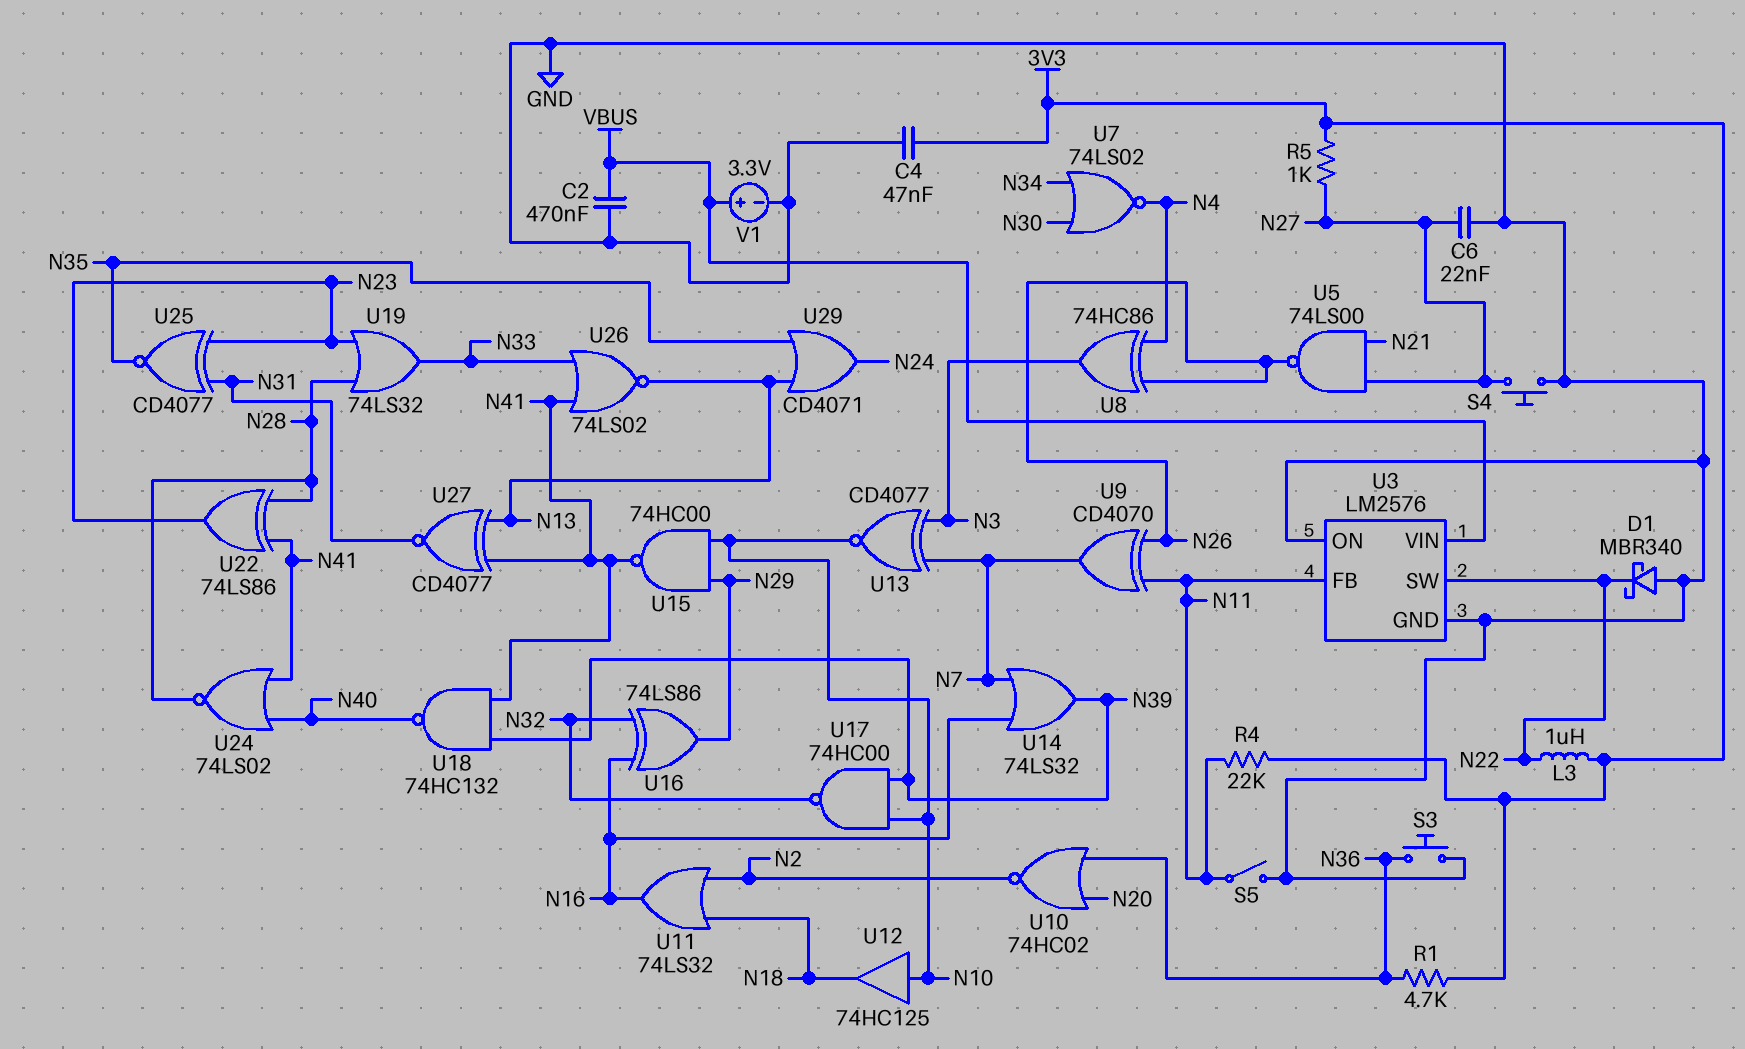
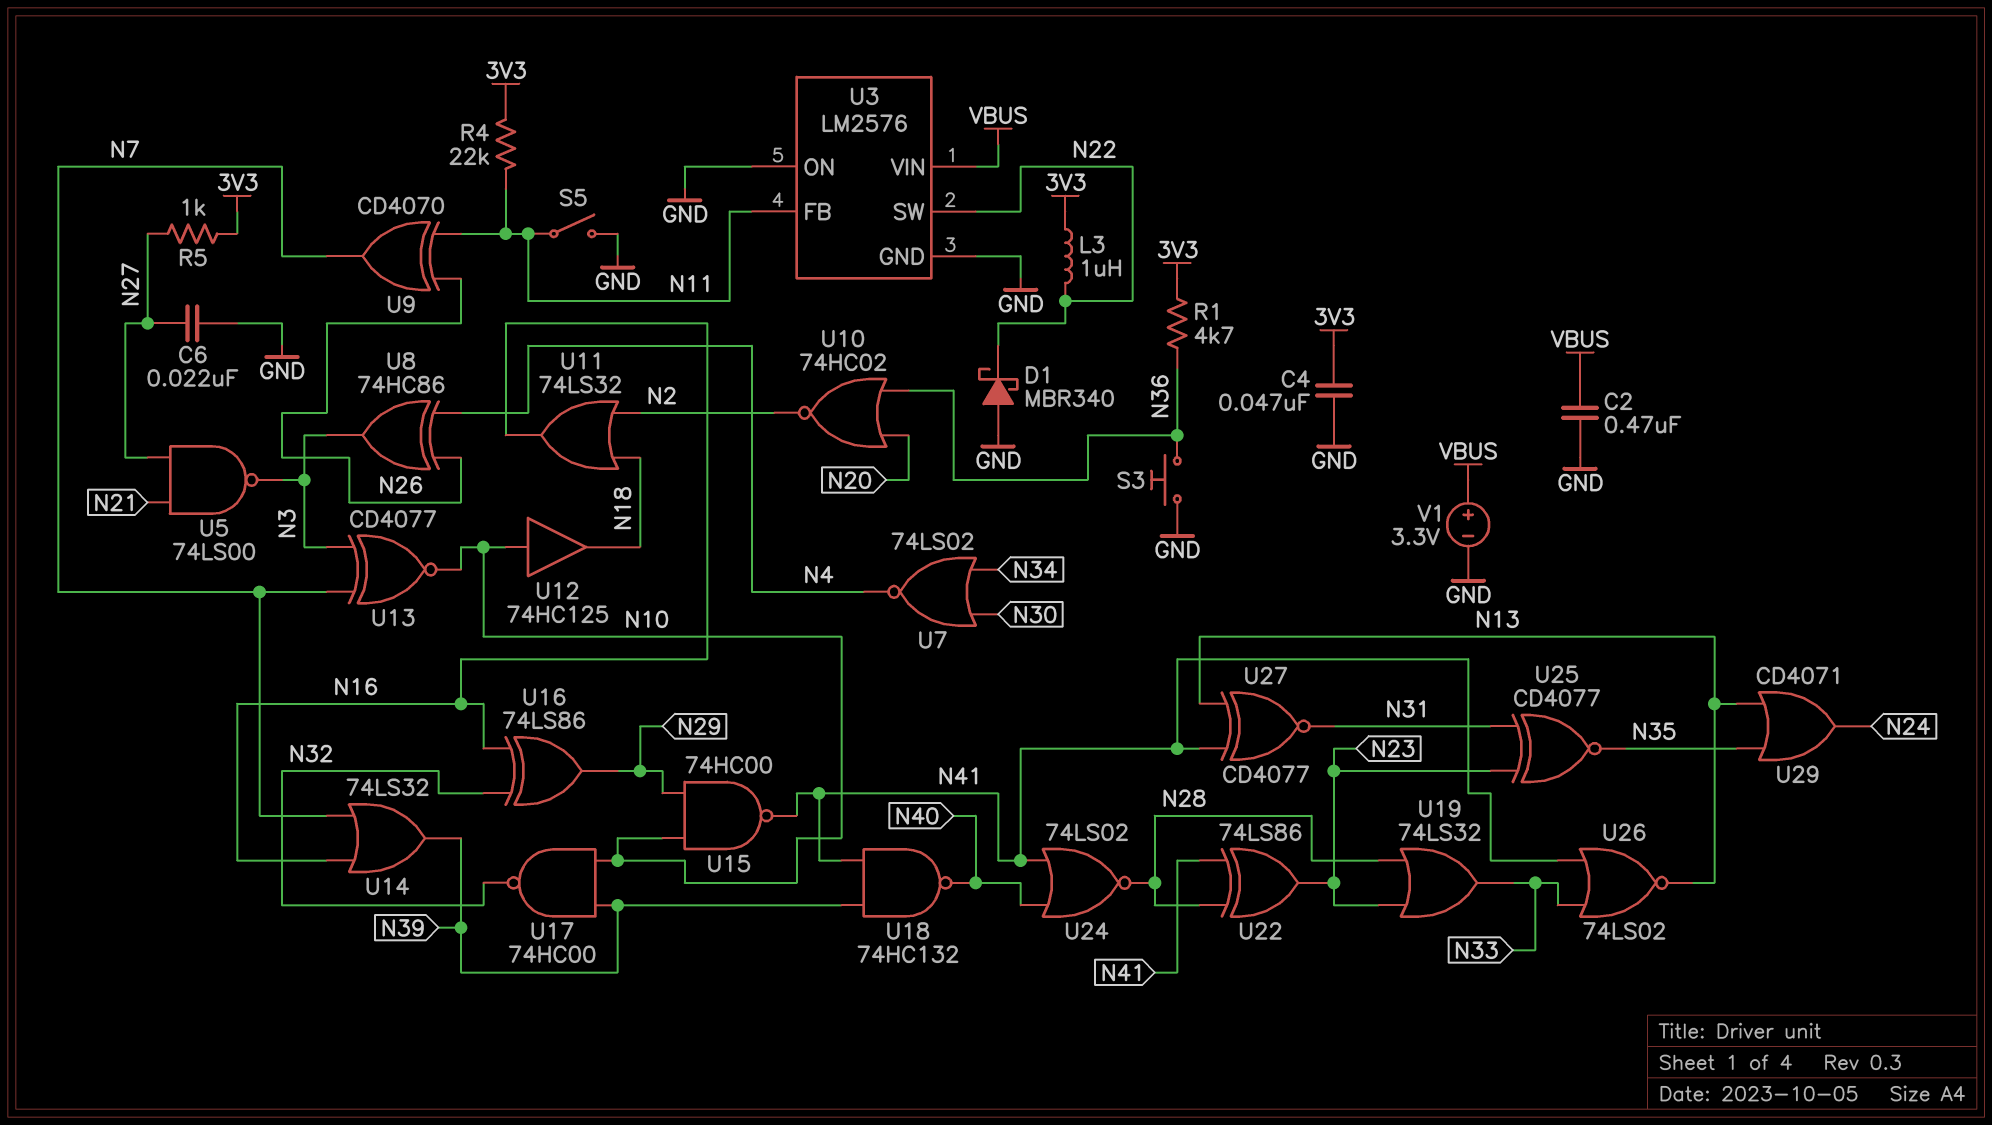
S4: button (GND, N27) -> none
U5: NAND 74LS00 (in N21, in N27, out N26) -> NAND 74LS00 (in N21, in N27, out N3)

